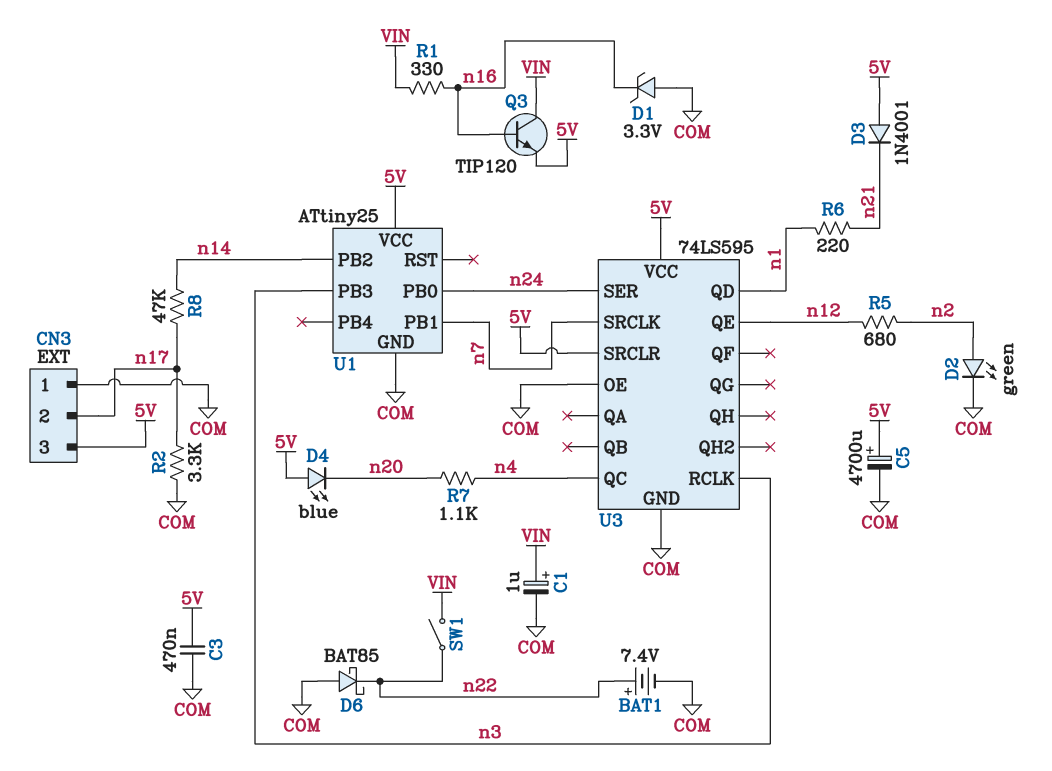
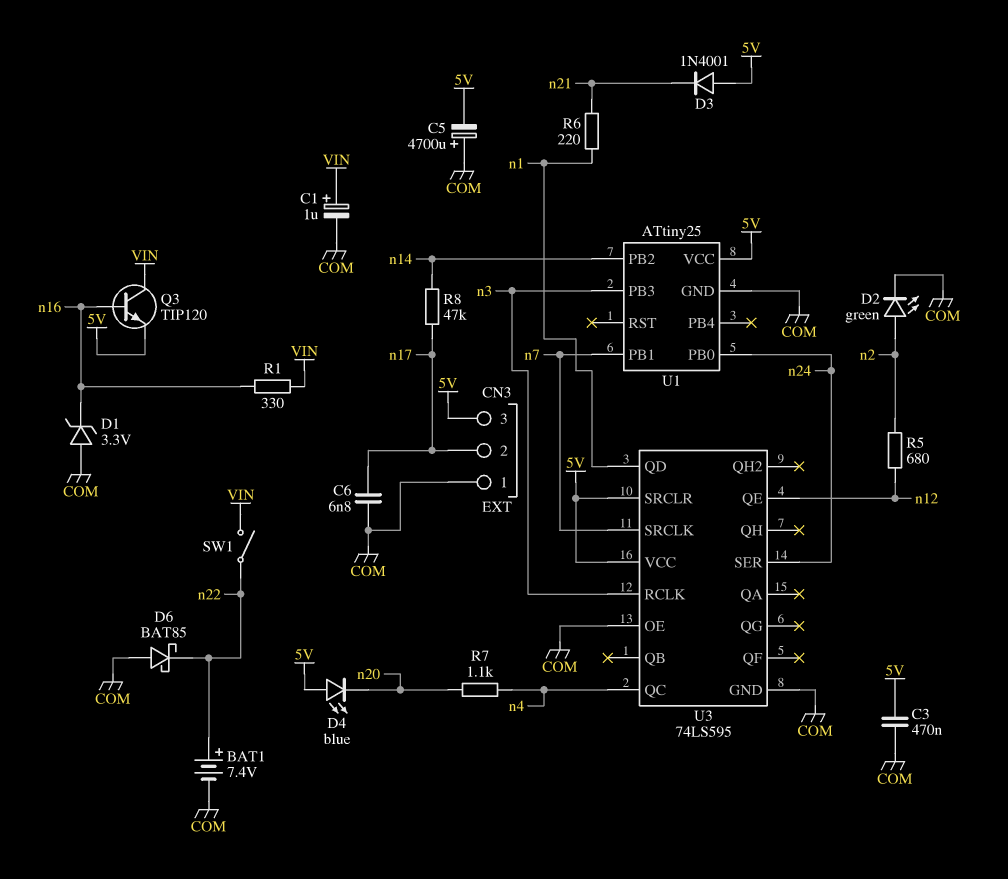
C5: 4700uF (plus 5V, minus COM) -> 4700uF (plus COM, minus 5V)
C6: none -> 6.8nF (COM, n17)
R2: 3.3k (COM, n17) -> none

